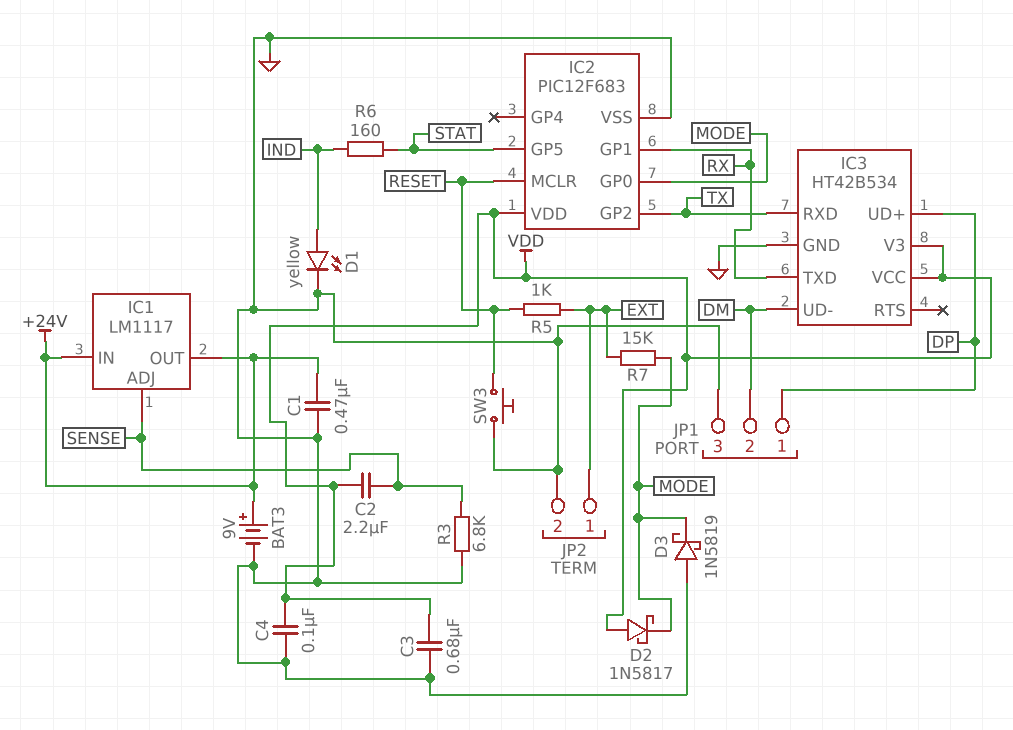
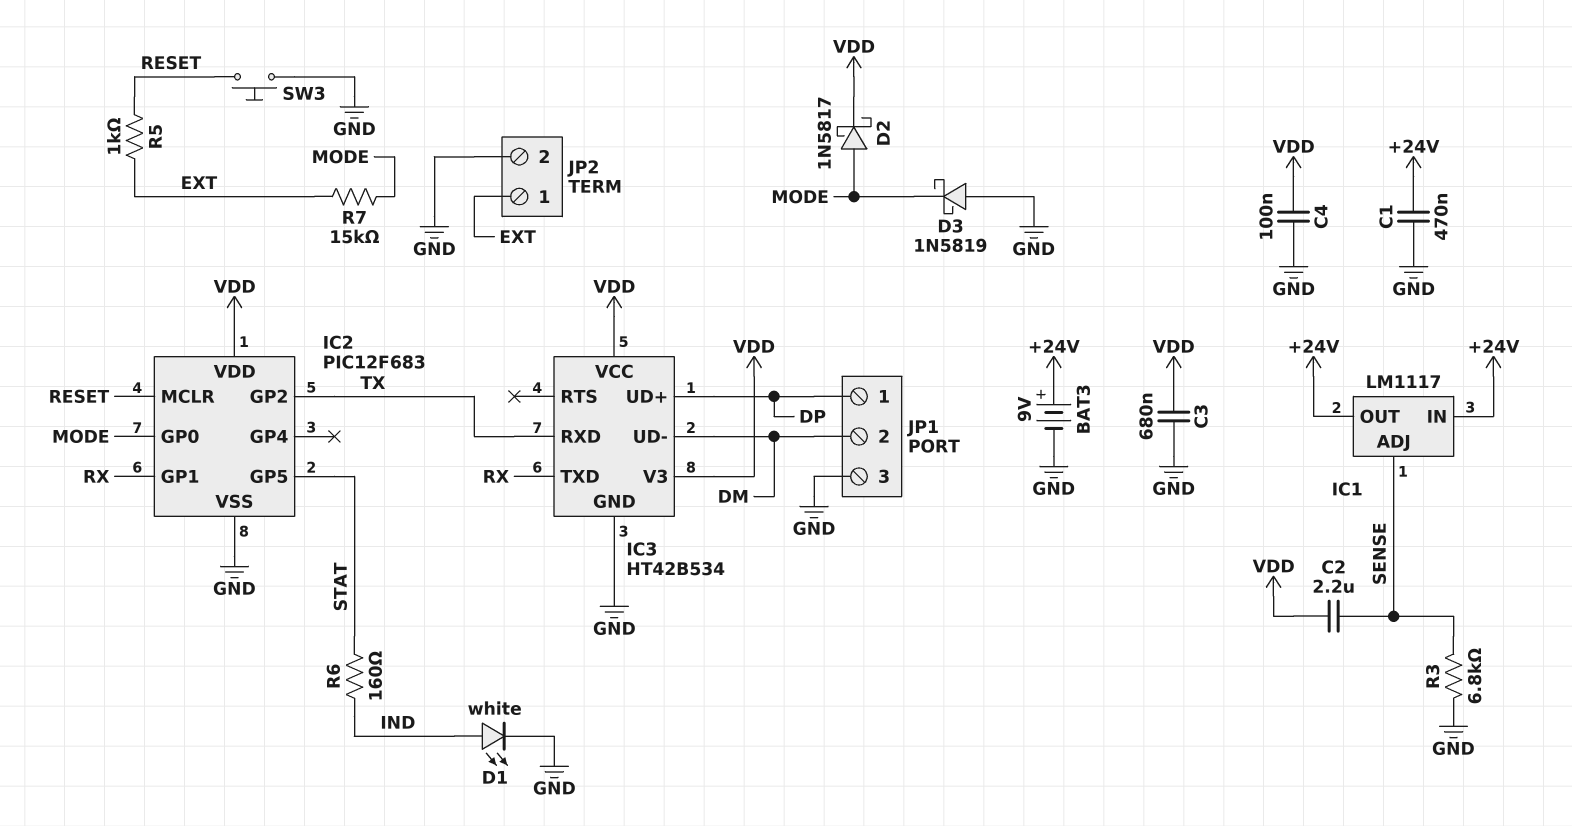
D1: LED yellow (A IND, K GND) -> LED white (A IND, K GND)
D2: schottky 1N5817 (A VDD, K MODE) -> schottky 1N5817 (A MODE, K VDD)

